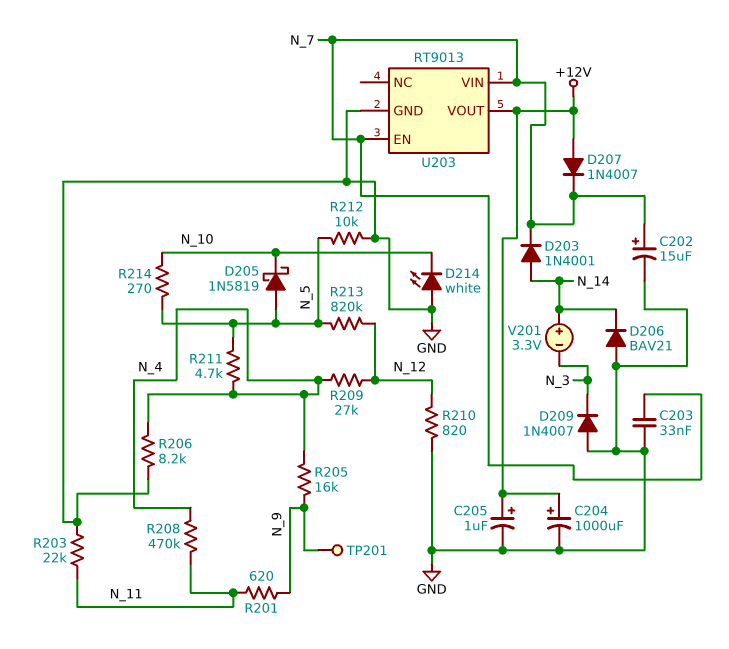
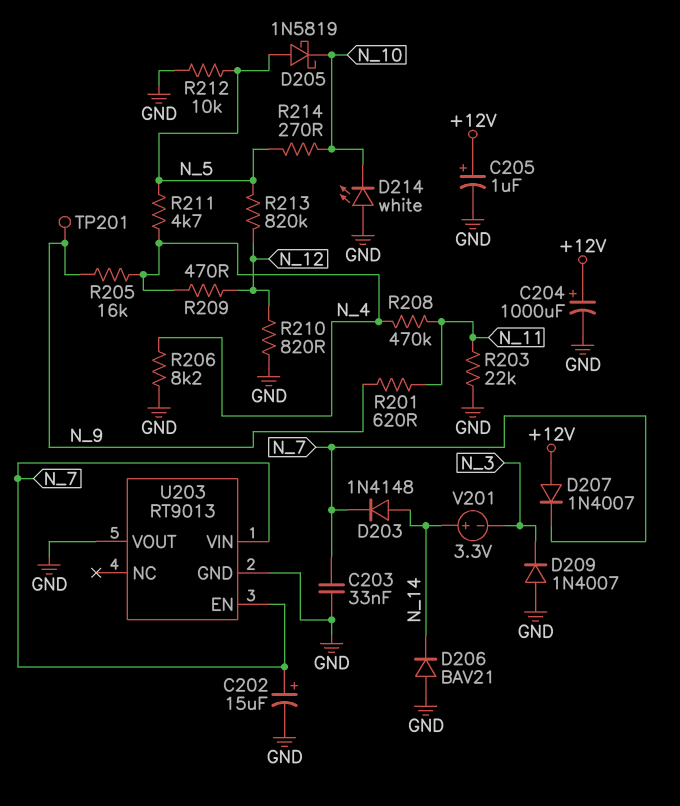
D203: diode 1N4001 (A N_14, K N_7) -> diode 1N4148 (A N_14, K N_7)
R209: 27k (N_4, N_12) -> 470 (N_4, N_12)
U203 pin VOUT: +12V -> GND

